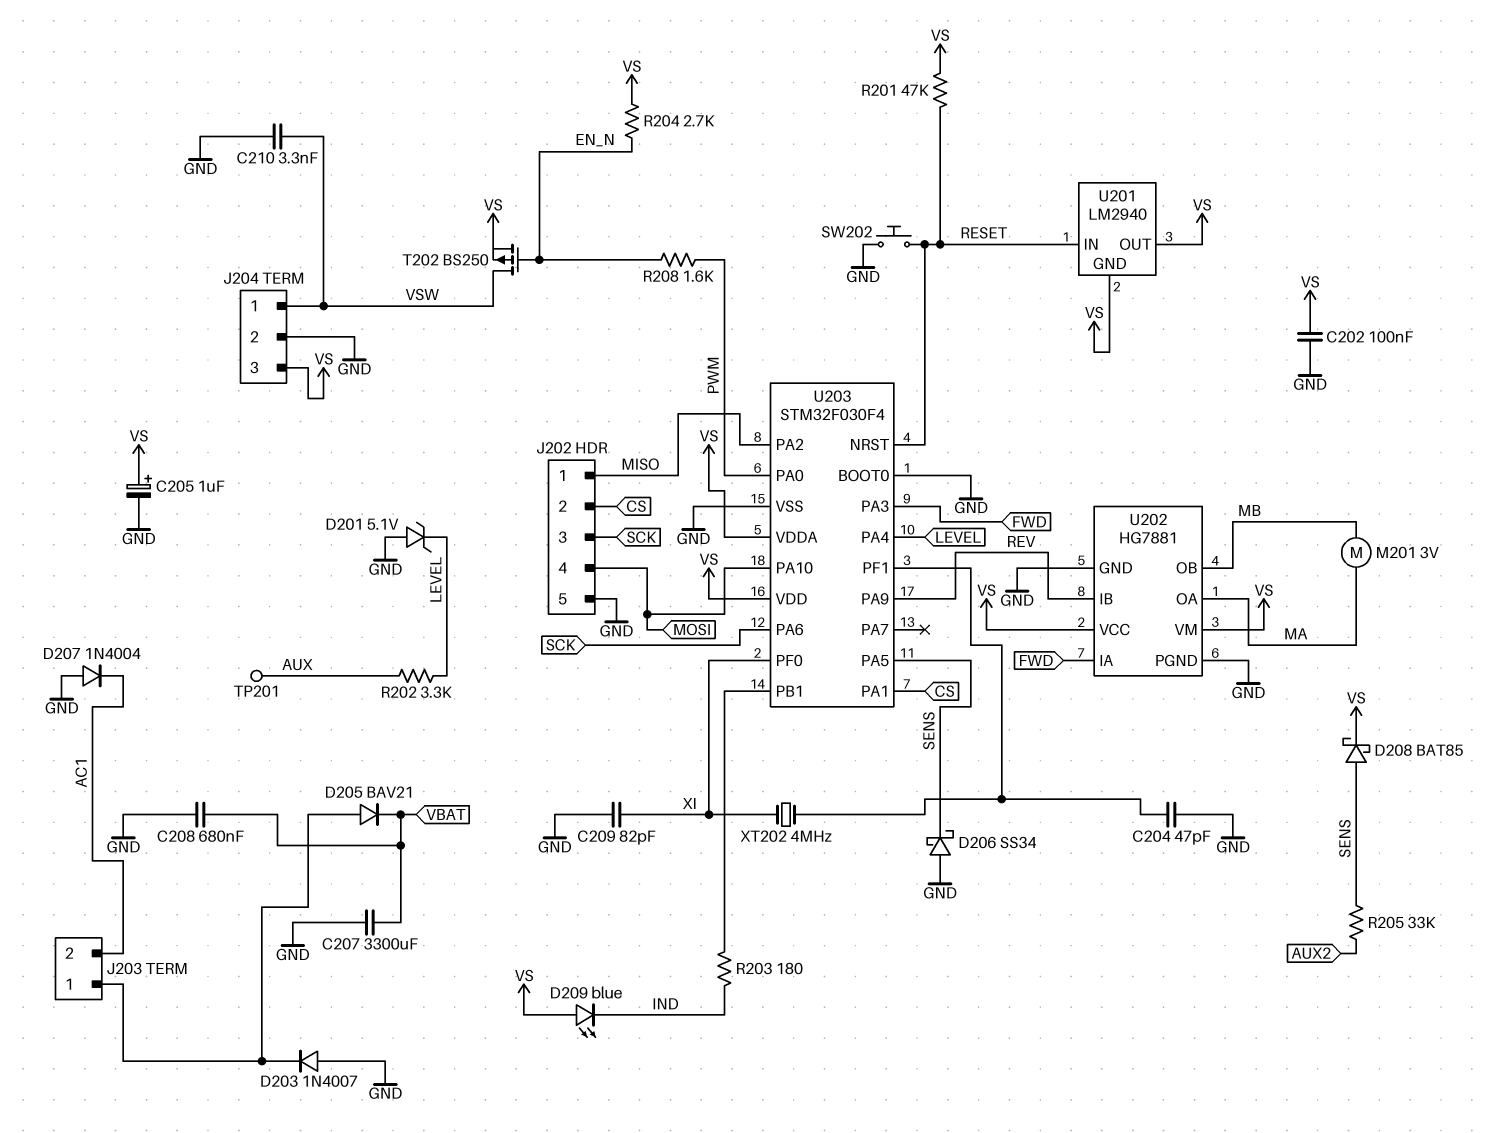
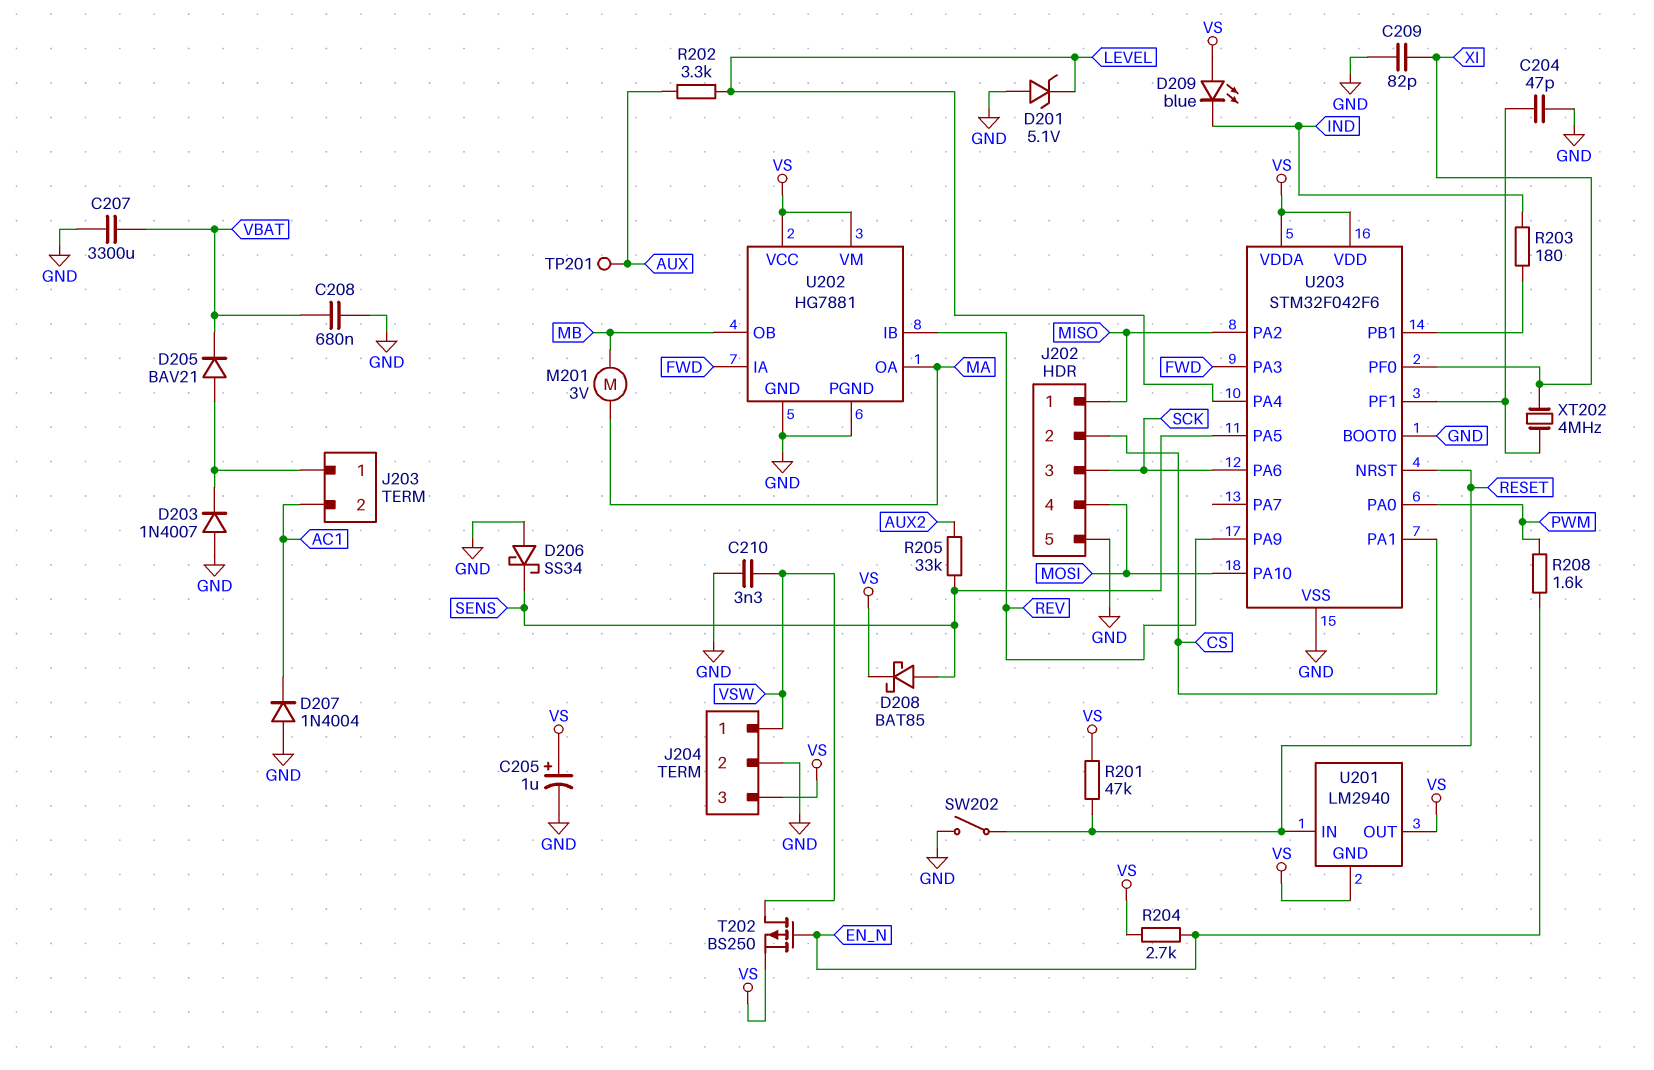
C202: 100nF (GND, VS) -> none
SW202: button (GND, RESET) -> switch (GND, RESET)
U203: STM32F030F4 -> STM32F042F6

